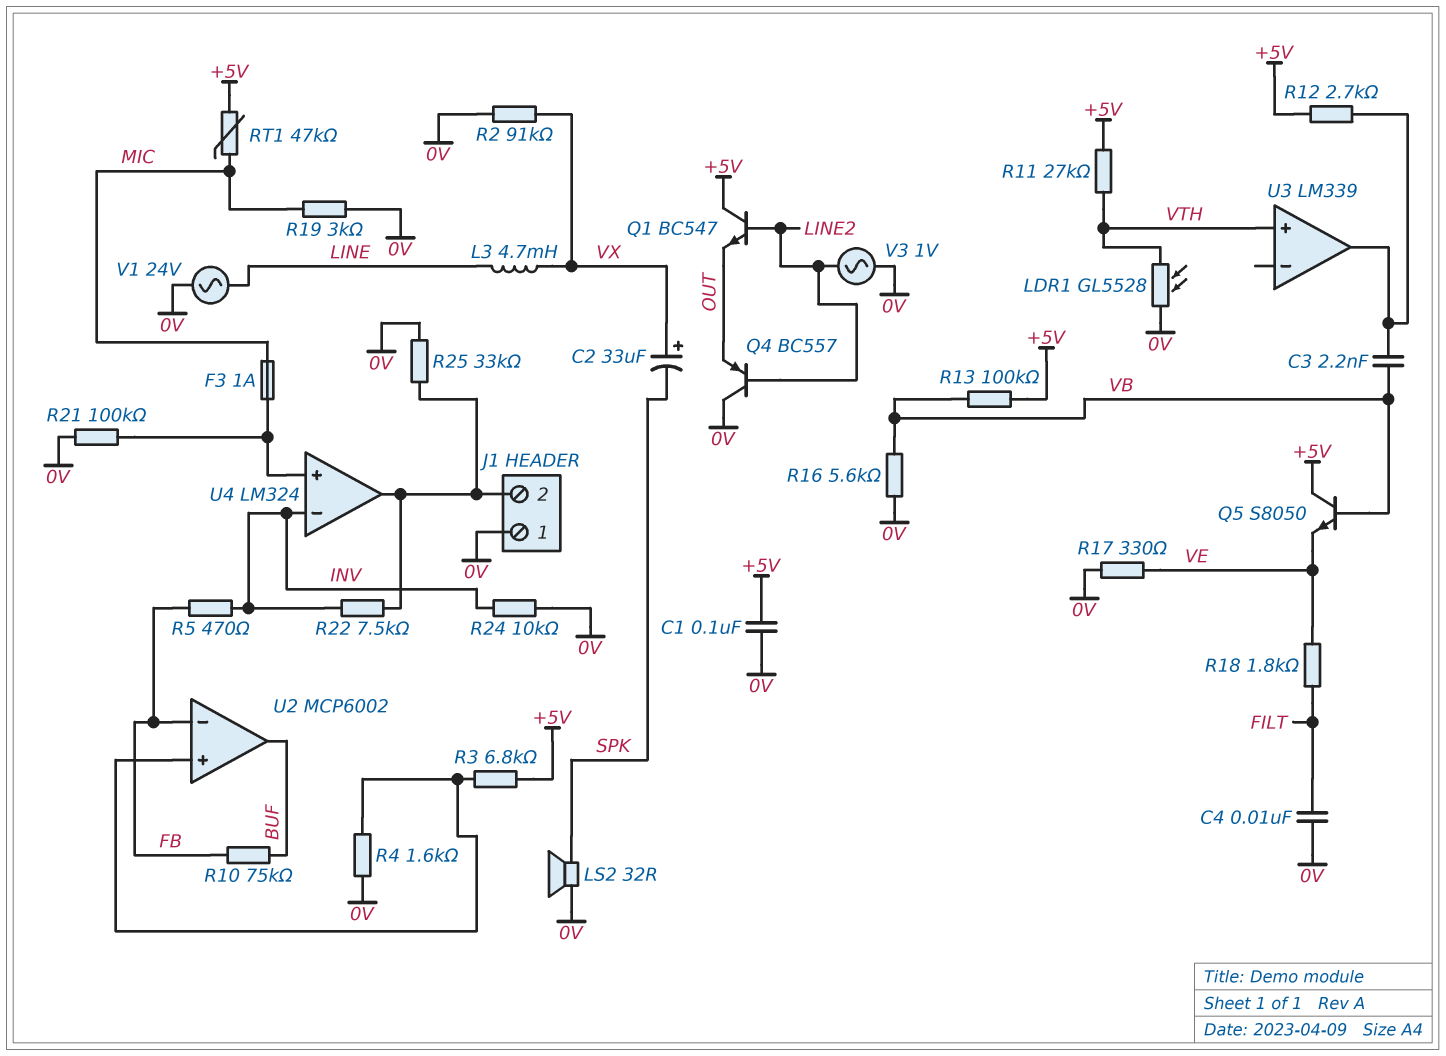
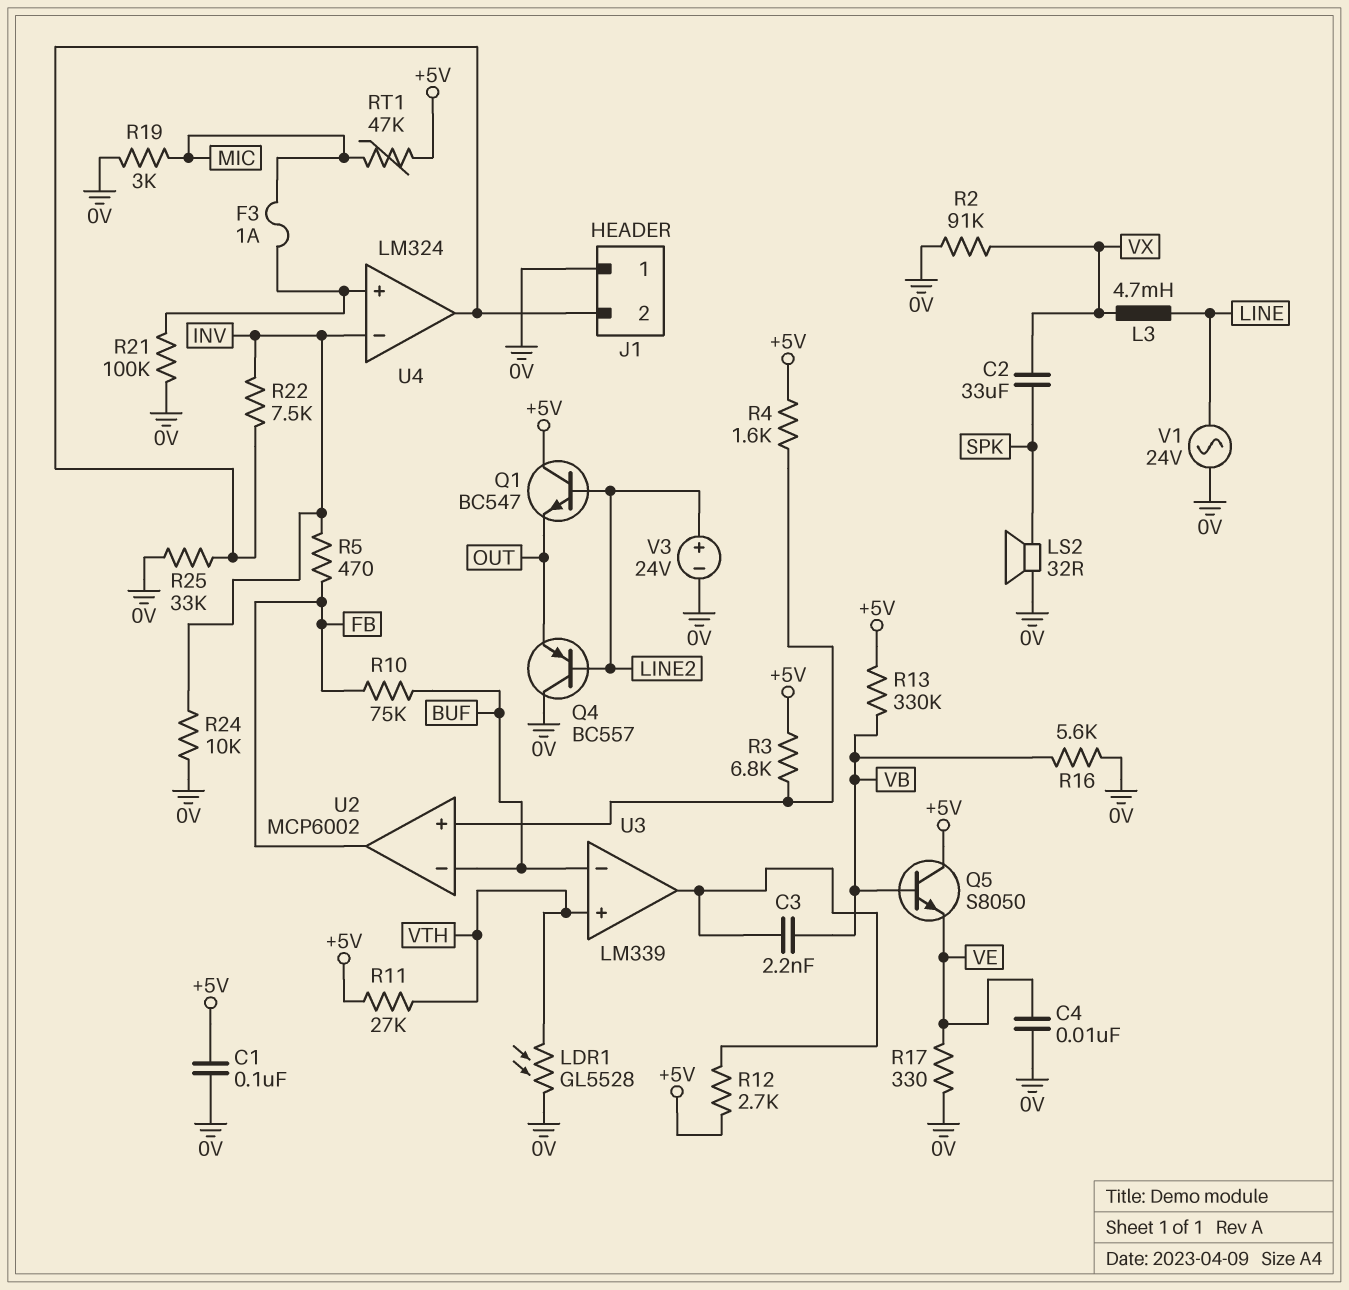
C2: 33uF (plus VX, minus SPK) -> 33uF (SPK, VX)
C4: 10nF (0V, FILT) -> 10nF (0V, VE)
R4: 1.6k (0V, U2/in+) -> 1.6k (+5V, U2/in+)
R13: 100k (+5V, VB) -> 330k (+5V, VB)
R18: 1.8k (FILT, VE) -> none
U2 pin in-: FB -> BUF
U2 pin out: BUF -> FB
U3 pin in-: none -> BUF
V3: AC 1V (0V, LINE2) -> 24V (plus LINE2, minus 0V)

